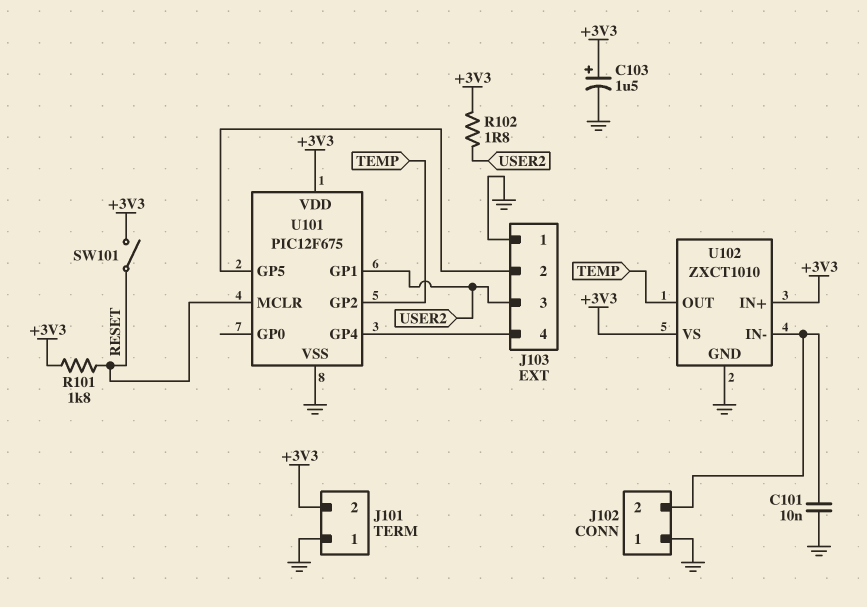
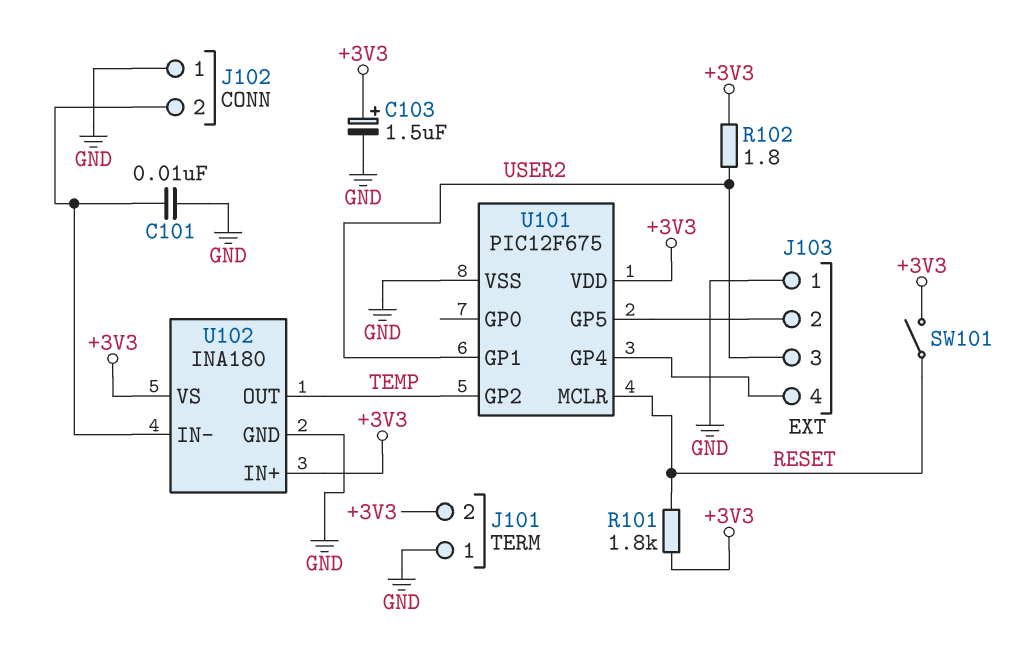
U102: ZXCT1010 -> INA180

